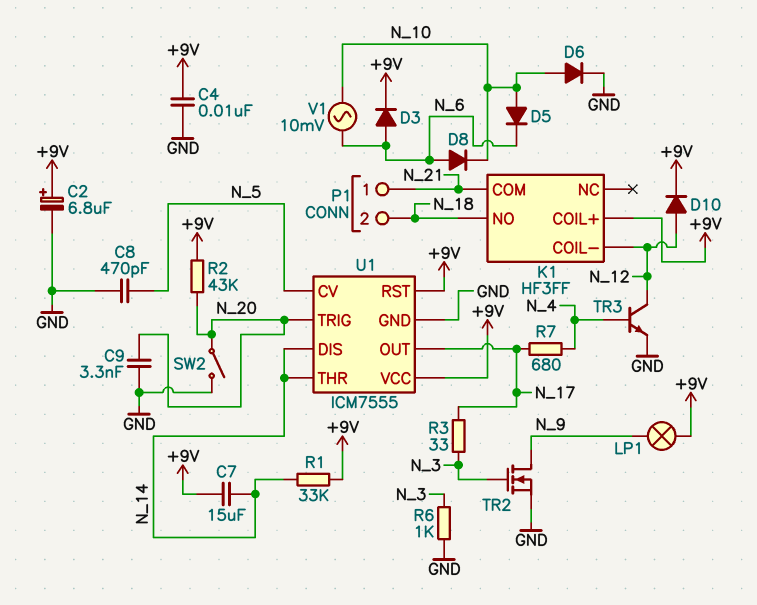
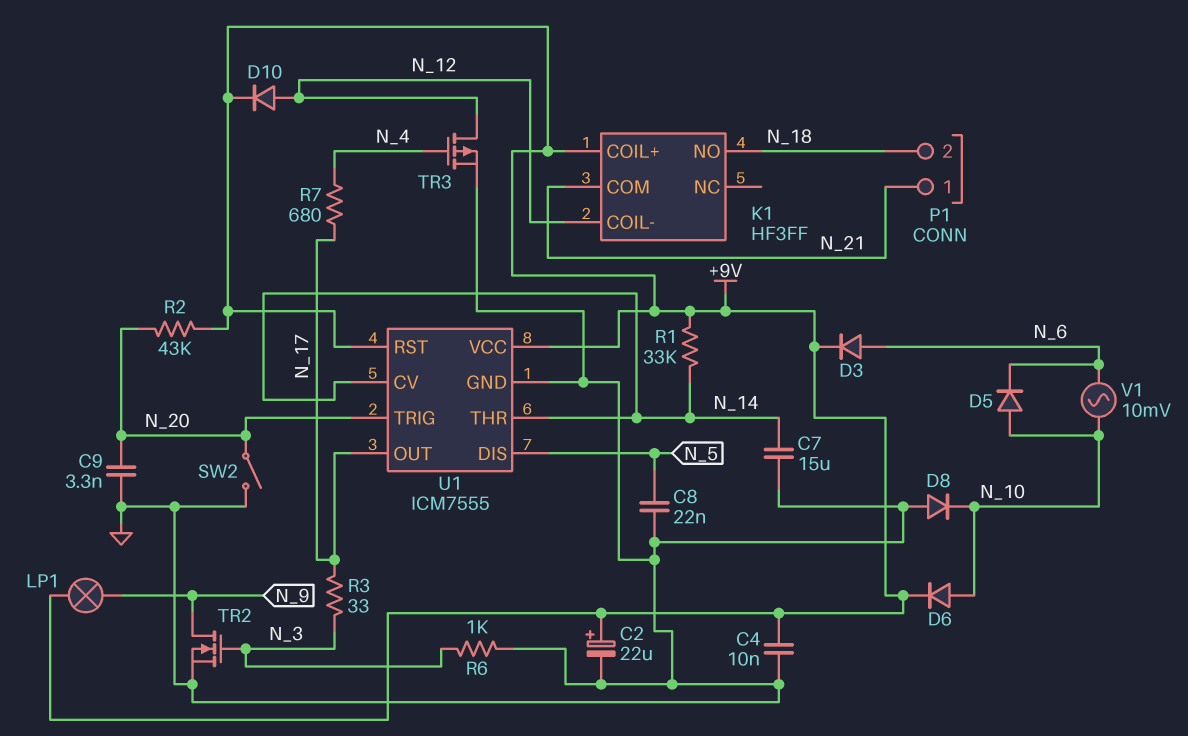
C2: 6.8uF (plus +9V, minus GND) -> 22uF (plus +9V, minus GND)
C7: 15uF (+9V, N_14) -> 15uF (GND, N_14)
C8: 470pF (GND, N_5) -> 22nF (GND, N_5)
D6: diode (A N_10, K GND) -> diode (A N_10, K +9V)
D8: diode (A N_6, K N_10) -> diode (A GND, K N_10)
TR3: NPN (B N_4, C N_12, E GND) -> PMOS (G N_4, D N_12, S GND)
U1 pin CV: N_5 -> N_14
U1 pin DIS: N_14 -> N_5

